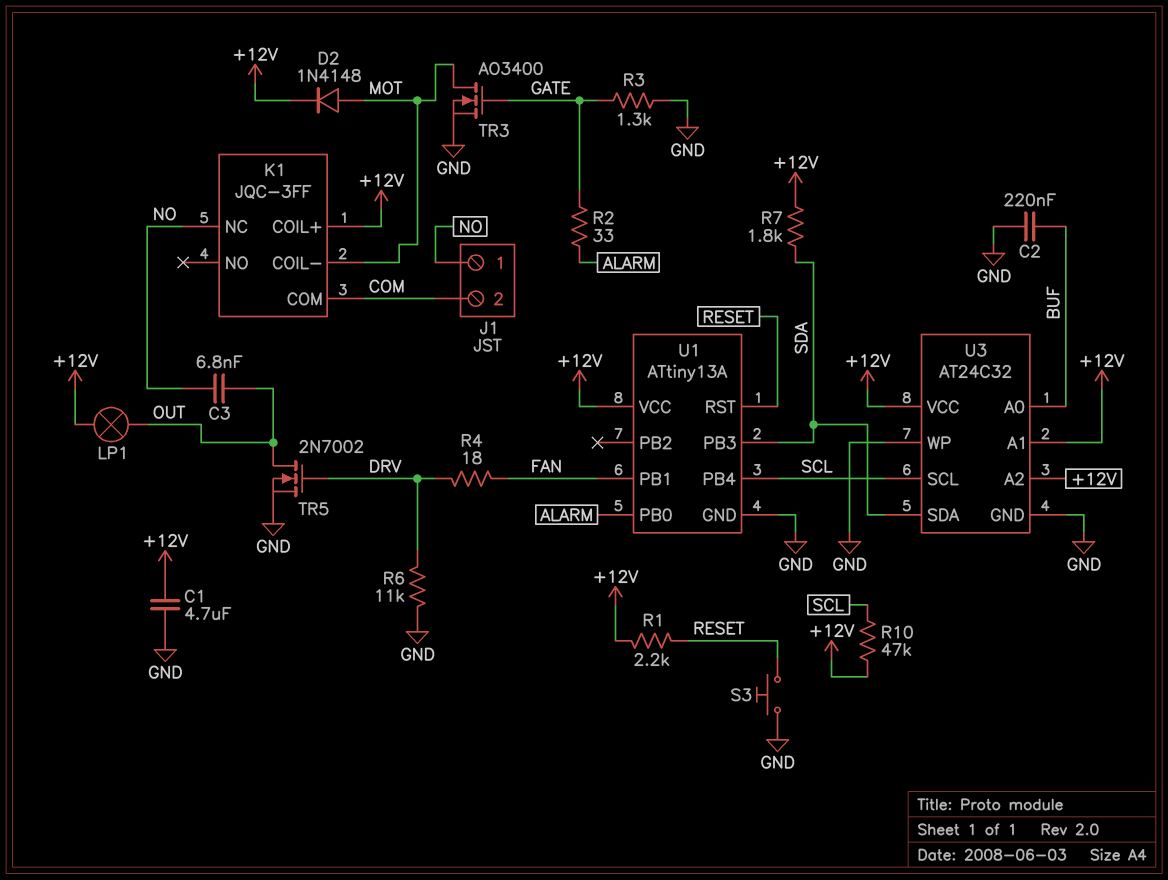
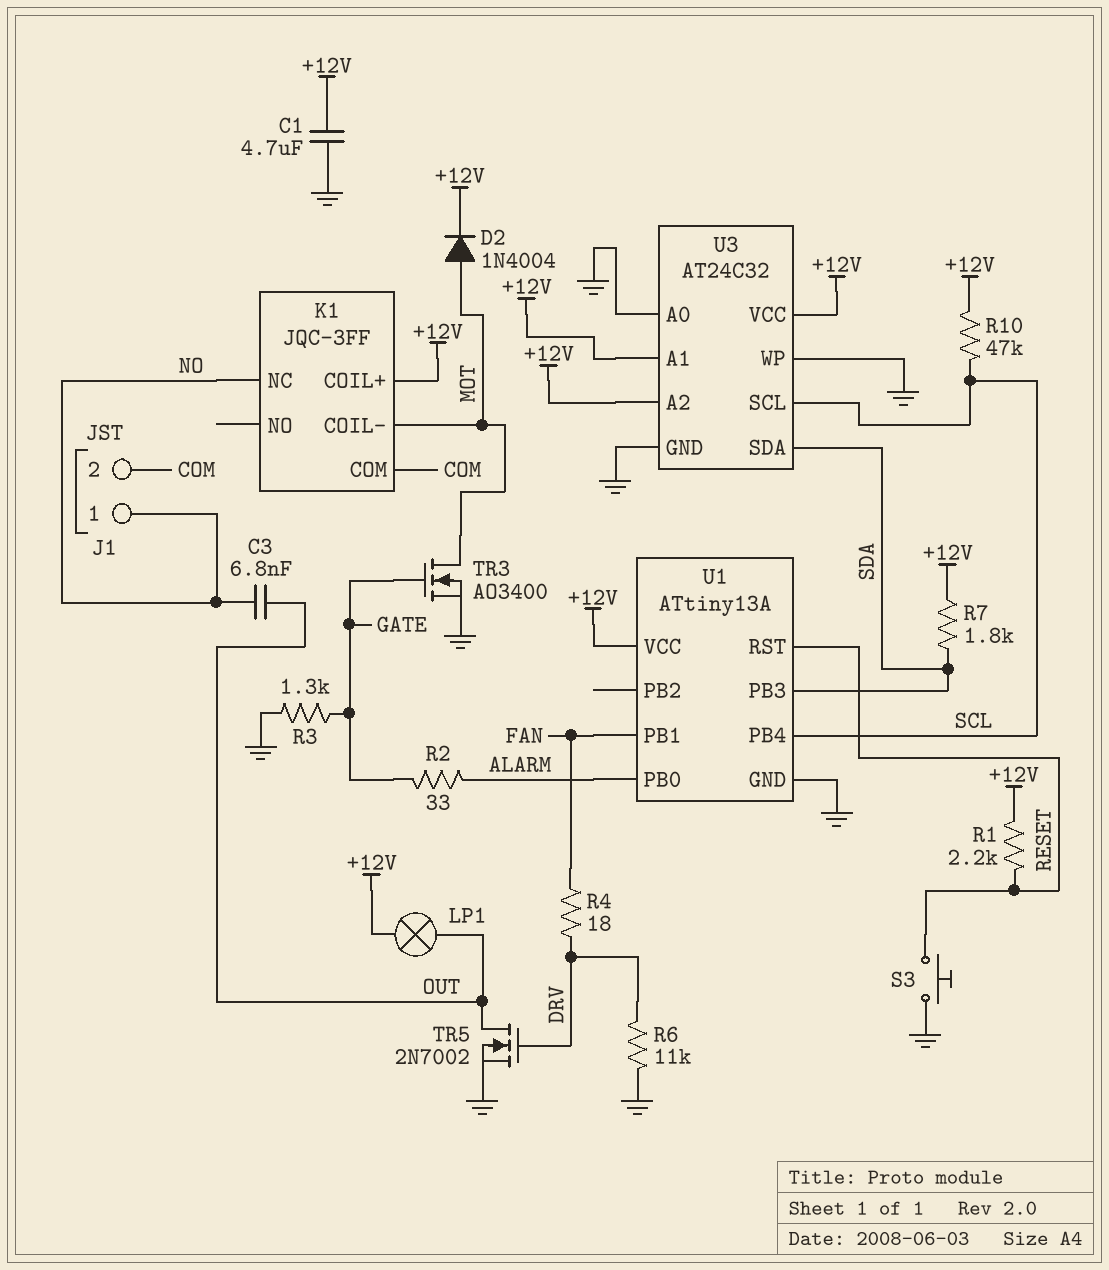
C2: 220nF (BUF, GND) -> none
D2: diode 1N4148 (A MOT, K +12V) -> diode 1N4004 (A MOT, K +12V)
U3 pin A0: BUF -> GND

